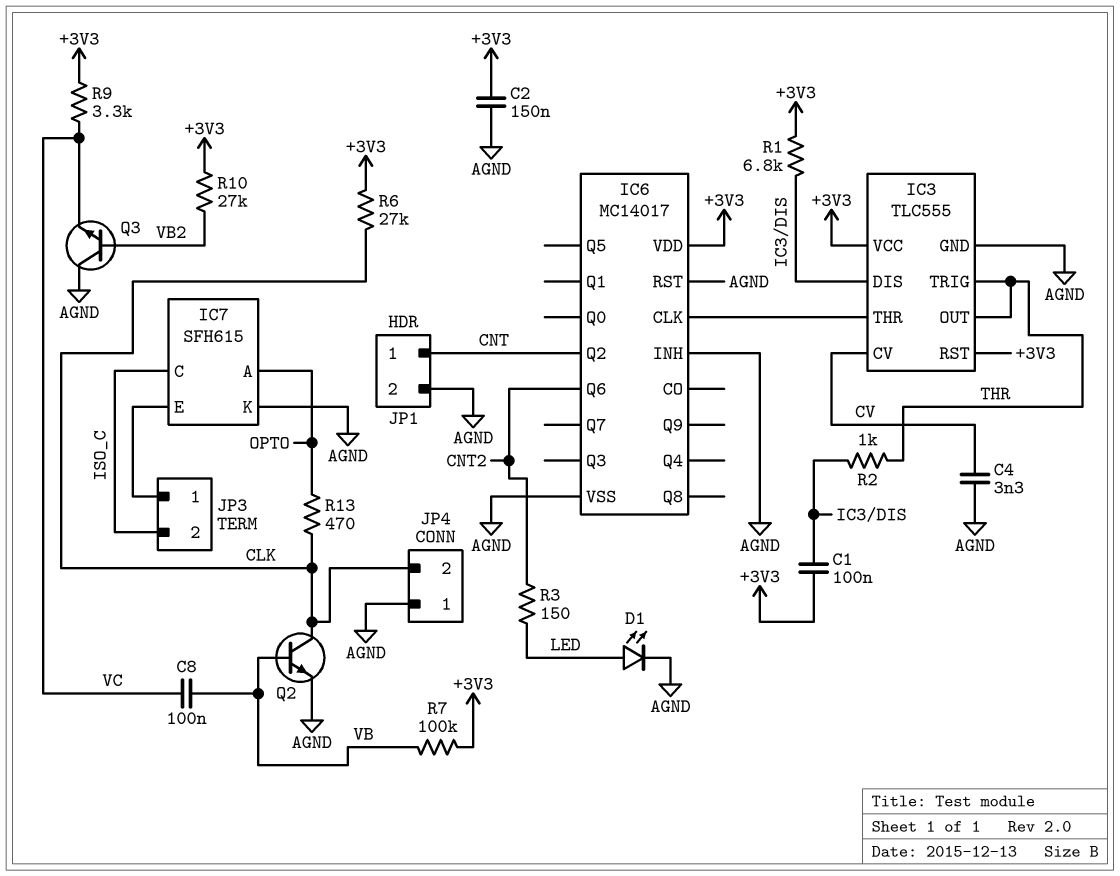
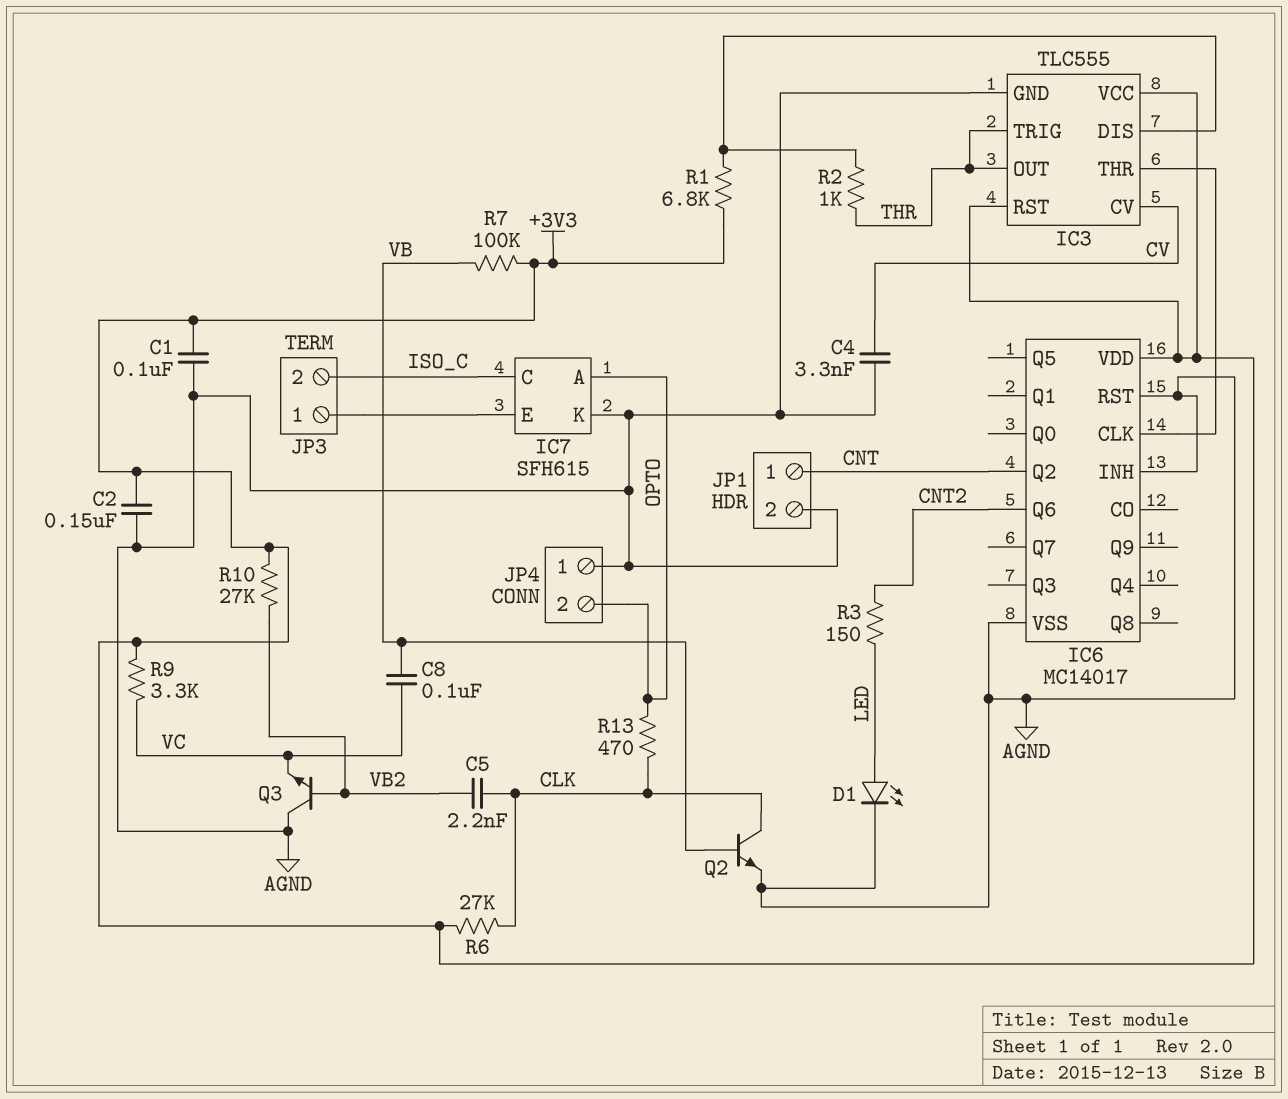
C1: 100nF (+3V3, IC3/DIS) -> 100nF (+3V3, AGND)
C5: none -> 2.2nF (CLK, VB2)
JP4 pin 2: CLK -> OPTO

